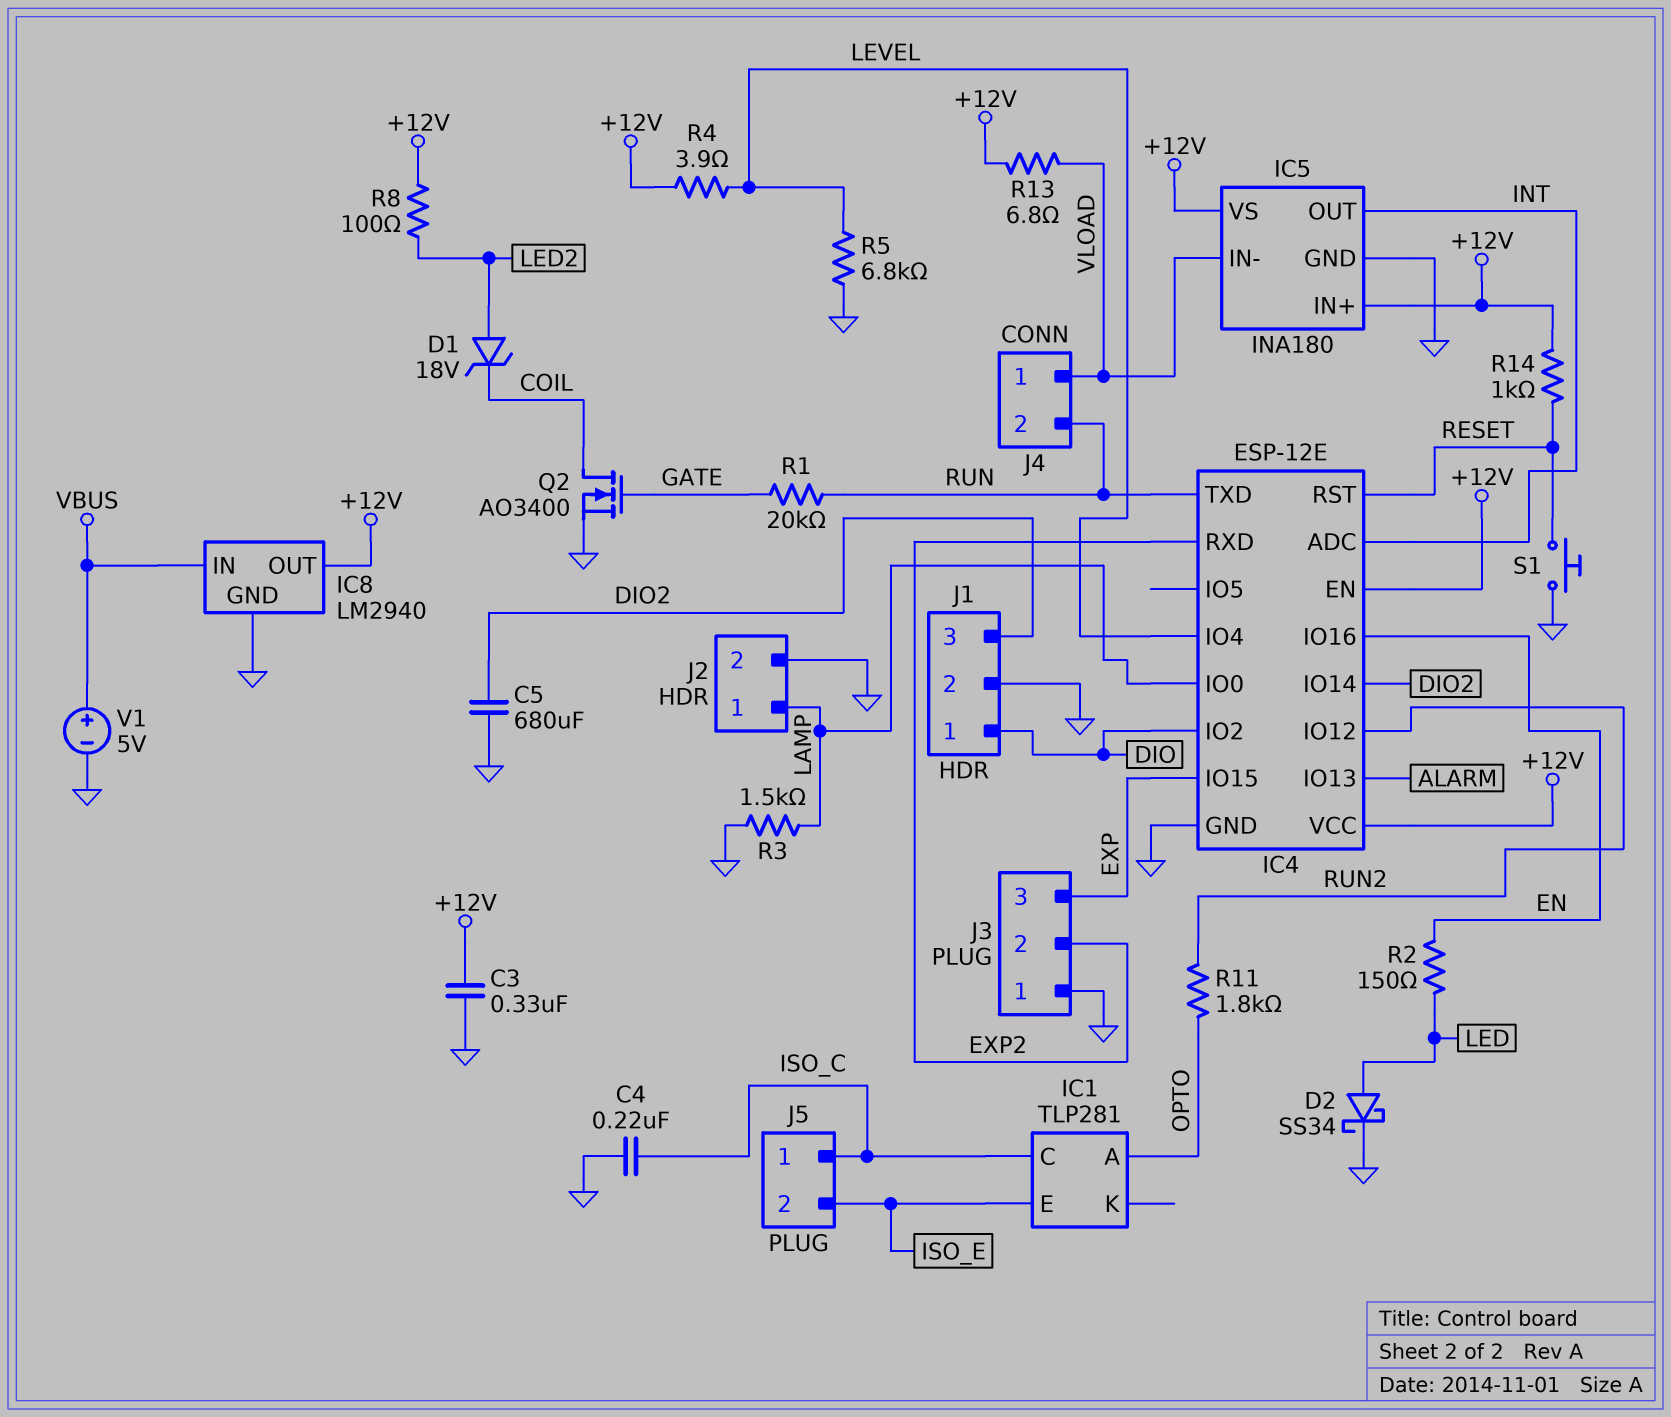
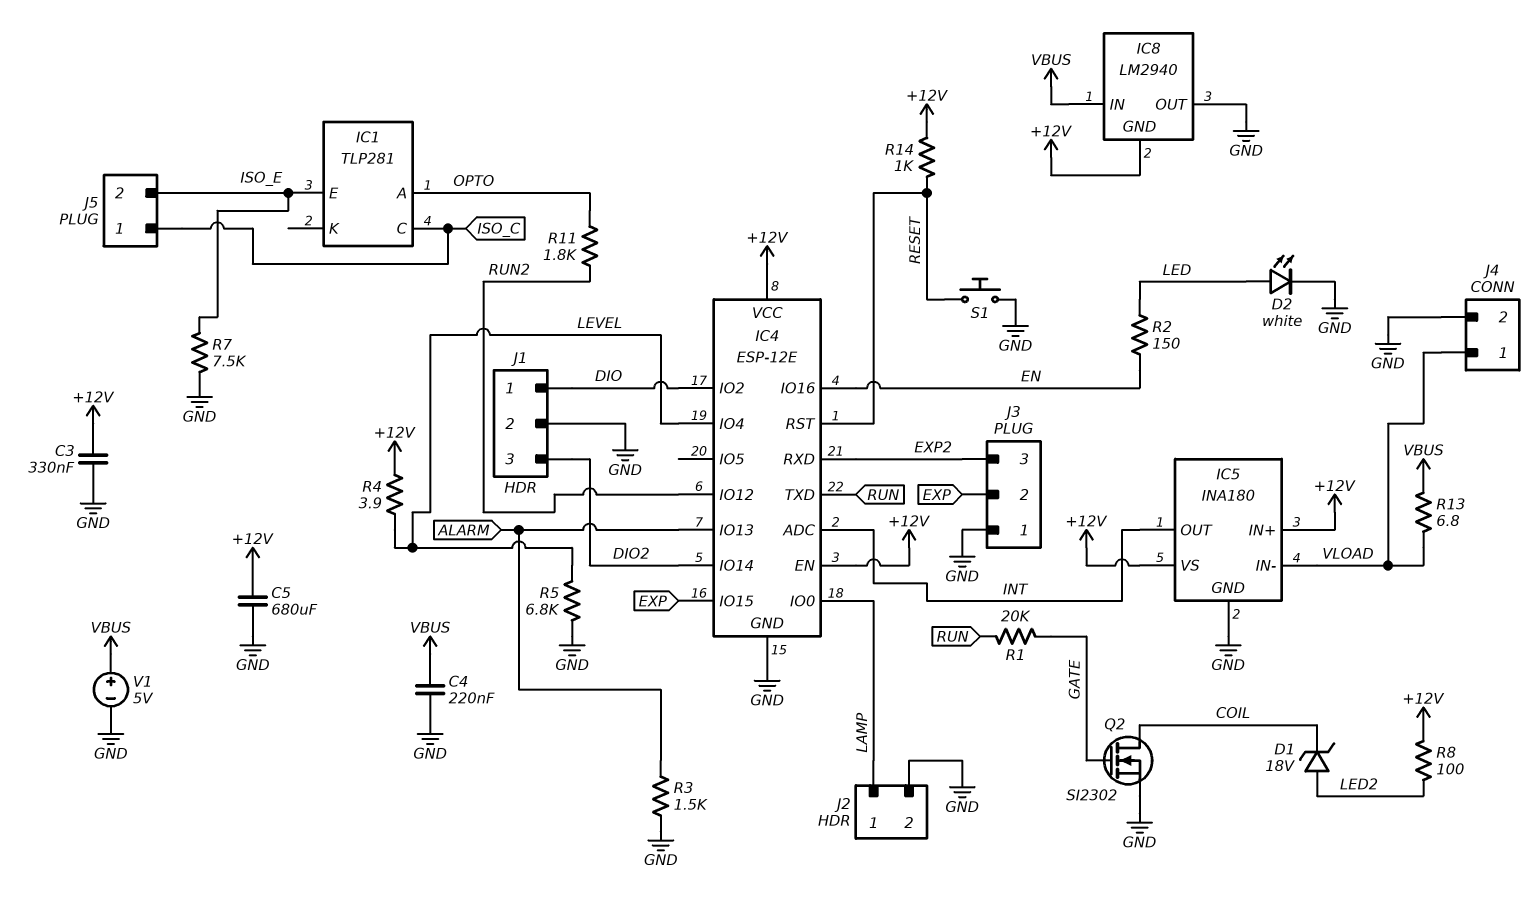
C4: 220nF (GND, ISO_C) -> 220nF (GND, VBUS)
C5: 680uF (DIO2, GND) -> 680uF (+12V, GND)
D2: schottky SS34 (A LED, K GND) -> LED white (A LED, K GND)
IC8 pin GND: GND -> +12V
IC8 pin OUT: +12V -> GND
J3 pin 2: EXP2 -> EXP
J3 pin 3: EXP -> EXP2
J4 pin 2: RUN -> GND
Q2: NMOS AO3400 (G GATE, D COIL, S GND) -> NMOS SI2302 (G GATE, D COIL, S GND)
R3: 1.5k (GND, LAMP) -> 1.5k (ALARM, GND)
R7: none -> 7.5k (GND, ISO_E)
R13: 6.8 (+12V, VLOAD) -> 6.8 (VBUS, VLOAD)

